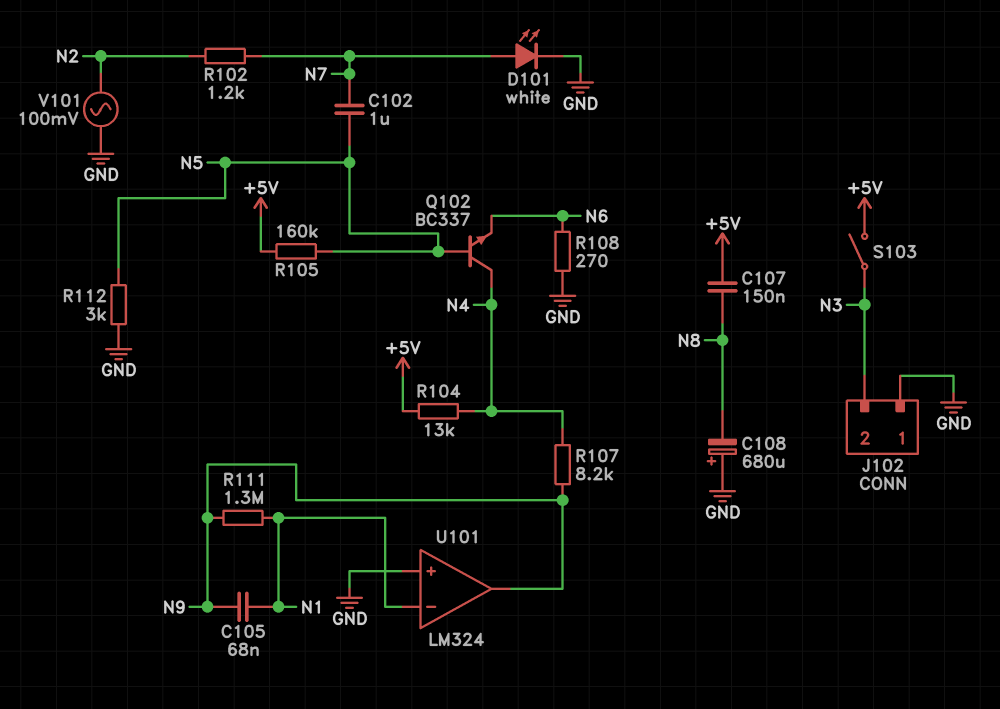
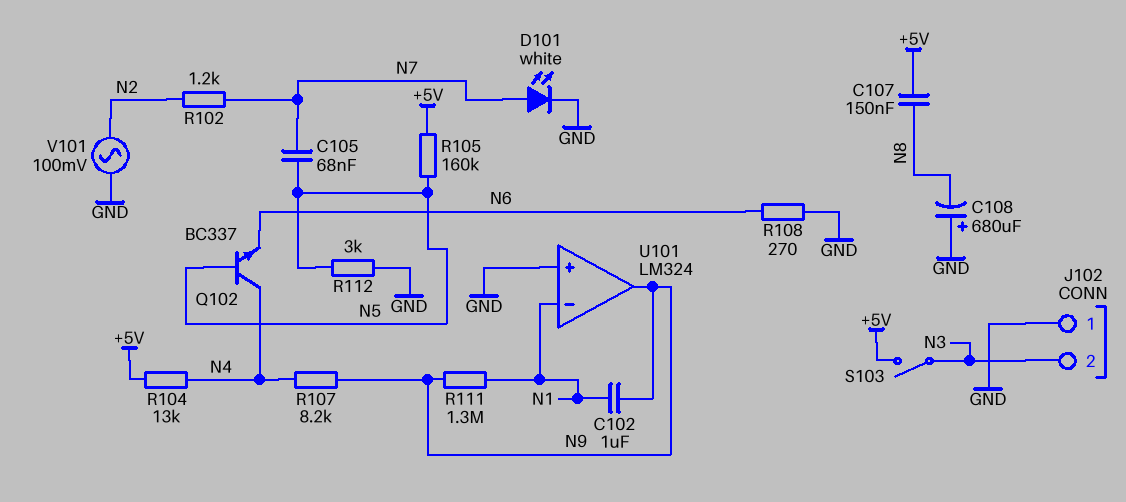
C102: 1uF (N5, N7) -> 1uF (N1, N9)
C105: 68nF (N1, N9) -> 68nF (N5, N7)

